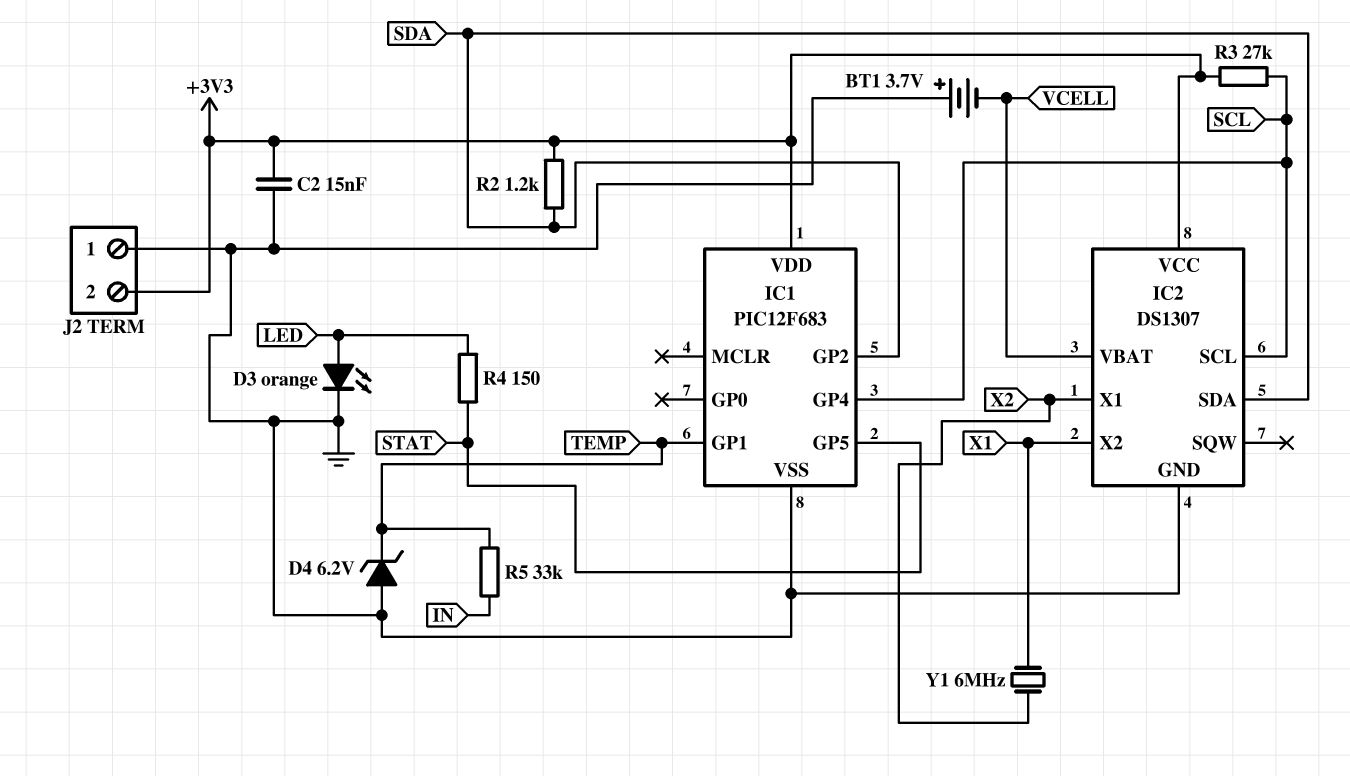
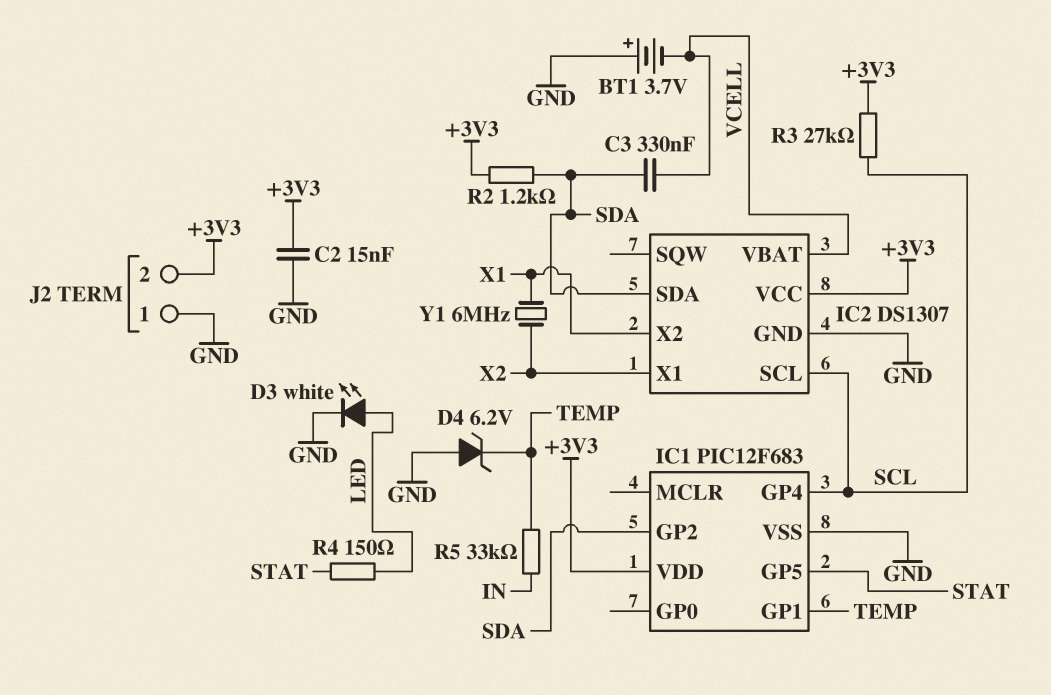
C3: none -> 330nF (SDA, VCELL)
D3: LED orange (A LED, K GND) -> LED white (A LED, K GND)

